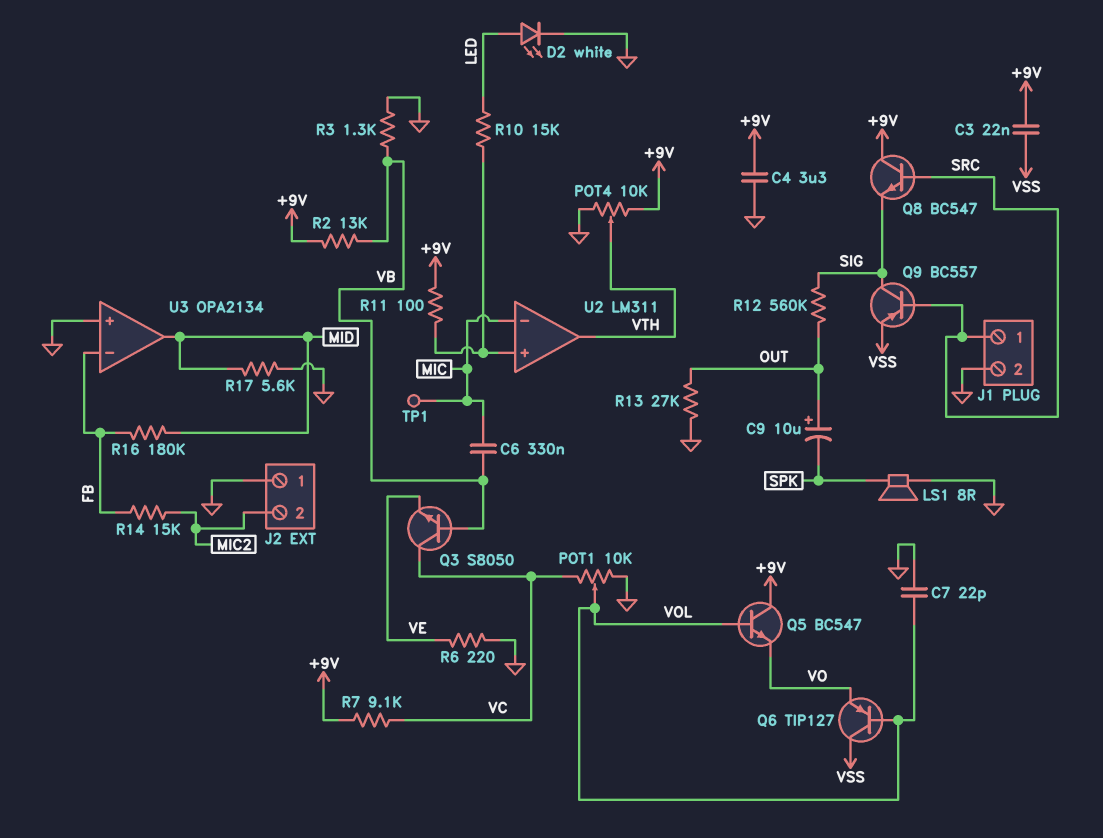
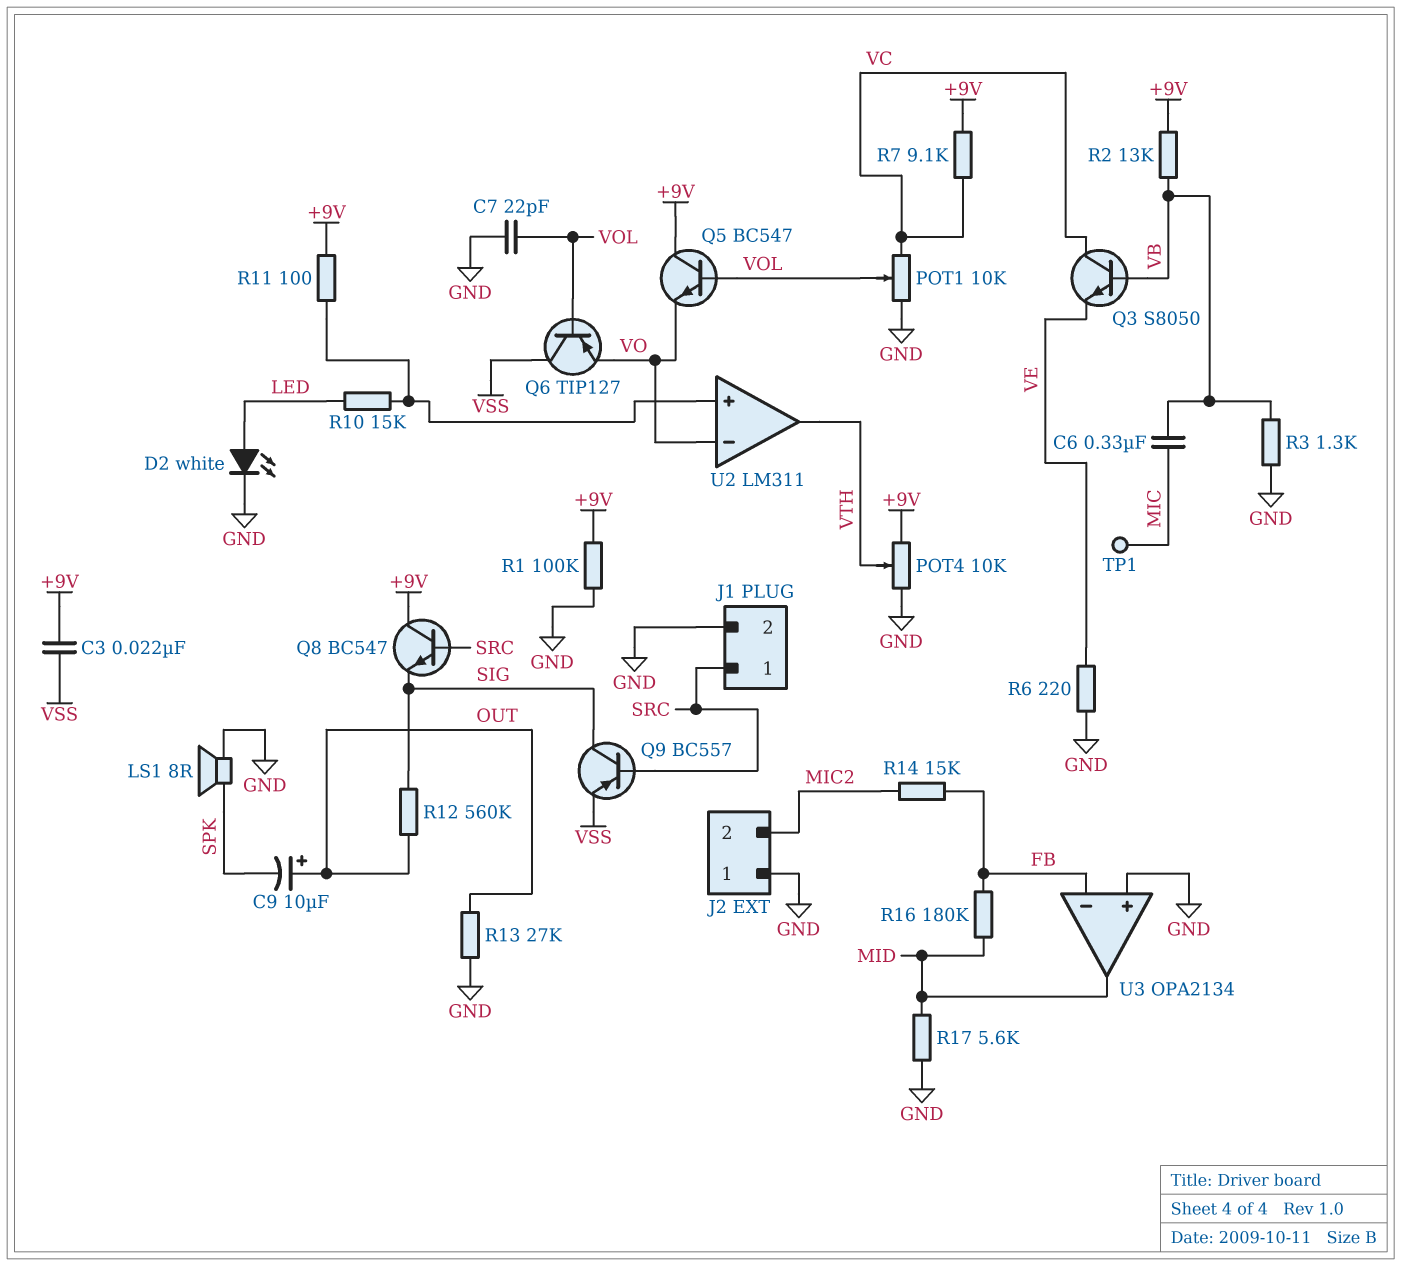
C4: 3.3uF (+9V, GND) -> none
R1: none -> 100k (+9V, GND)
U2 pin in-: MIC -> VO

